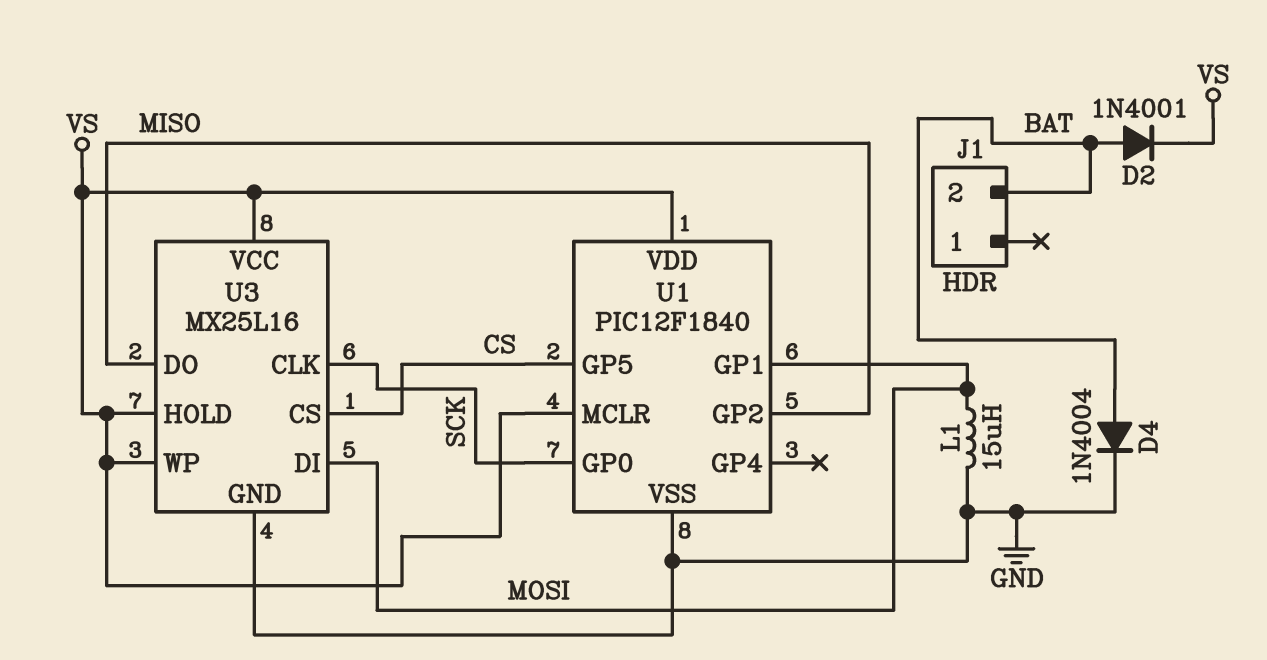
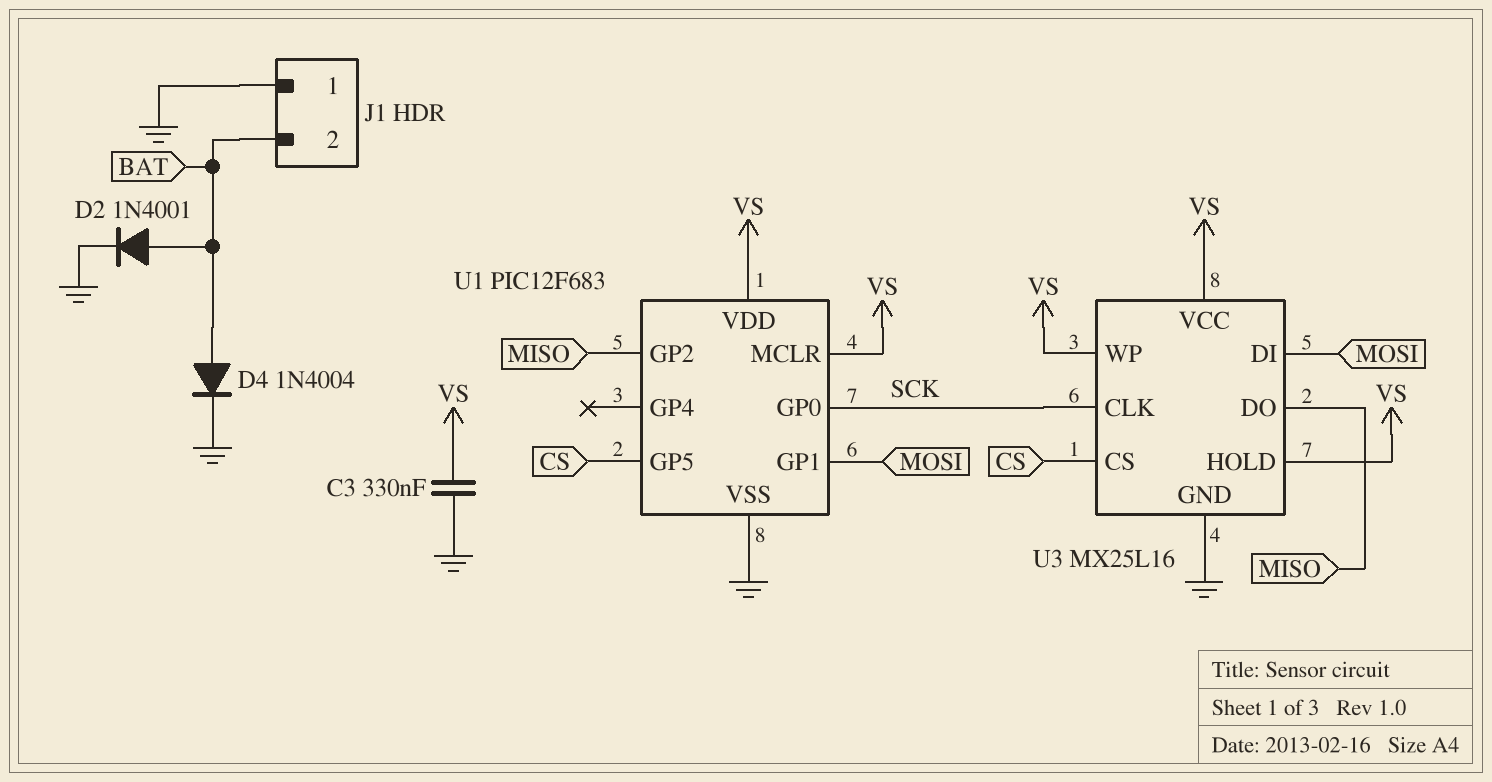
C3: none -> 330nF (GND, VS)
D2: diode 1N4001 (A BAT, K VS) -> diode 1N4001 (A BAT, K GND)
J1 pin 1: none -> GND
L1: 15uH (GND, MOSI) -> none
U1: PIC12F1840 -> PIC12F683

